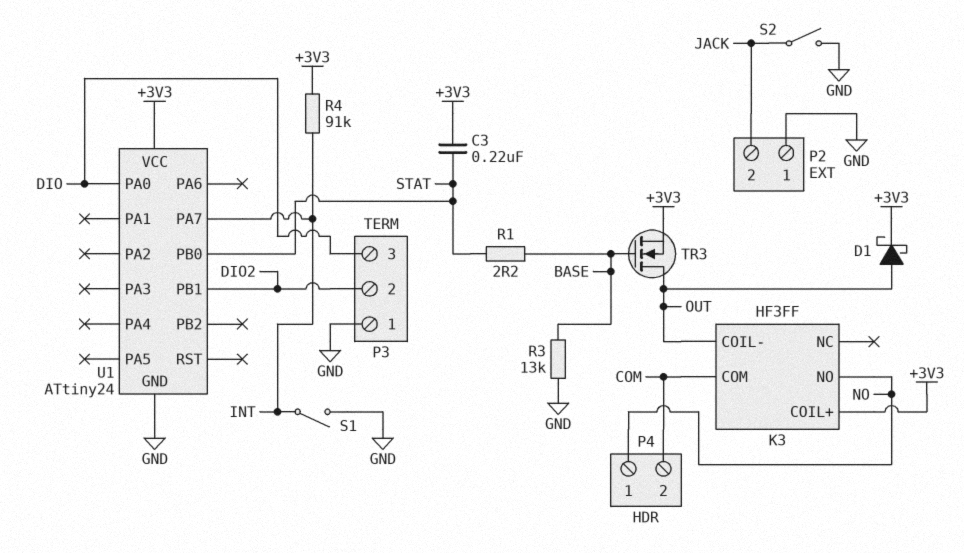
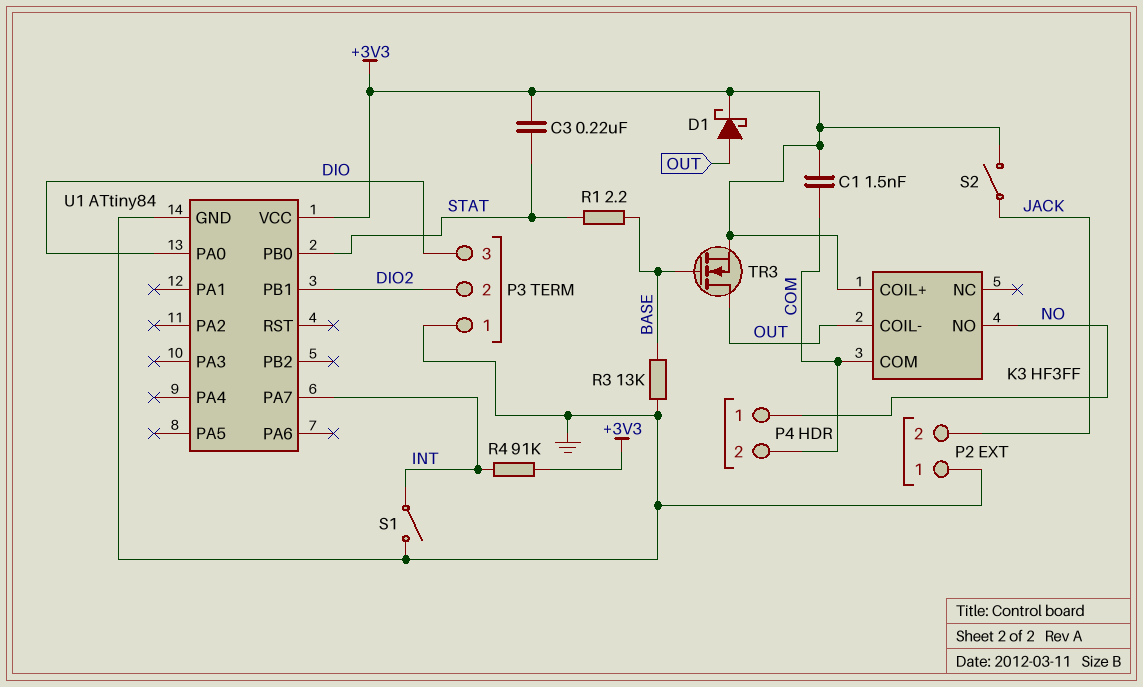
C1: none -> 1.5nF (+3V3, COM)
S2: switch (GND, JACK) -> switch (+3V3, JACK)
U1: ATtiny24 -> ATtiny84

